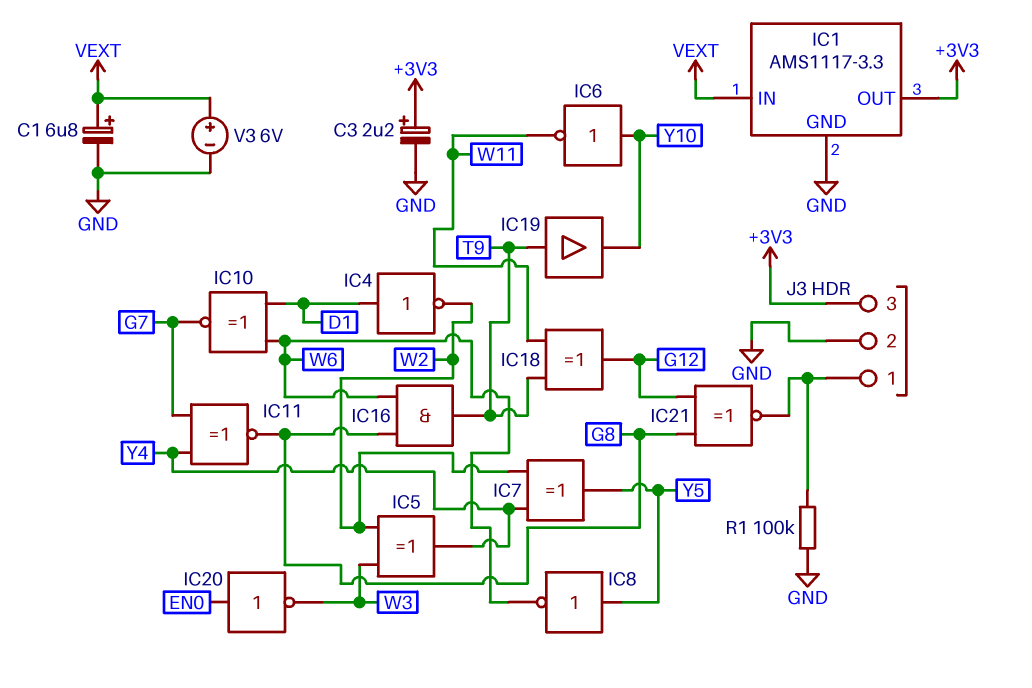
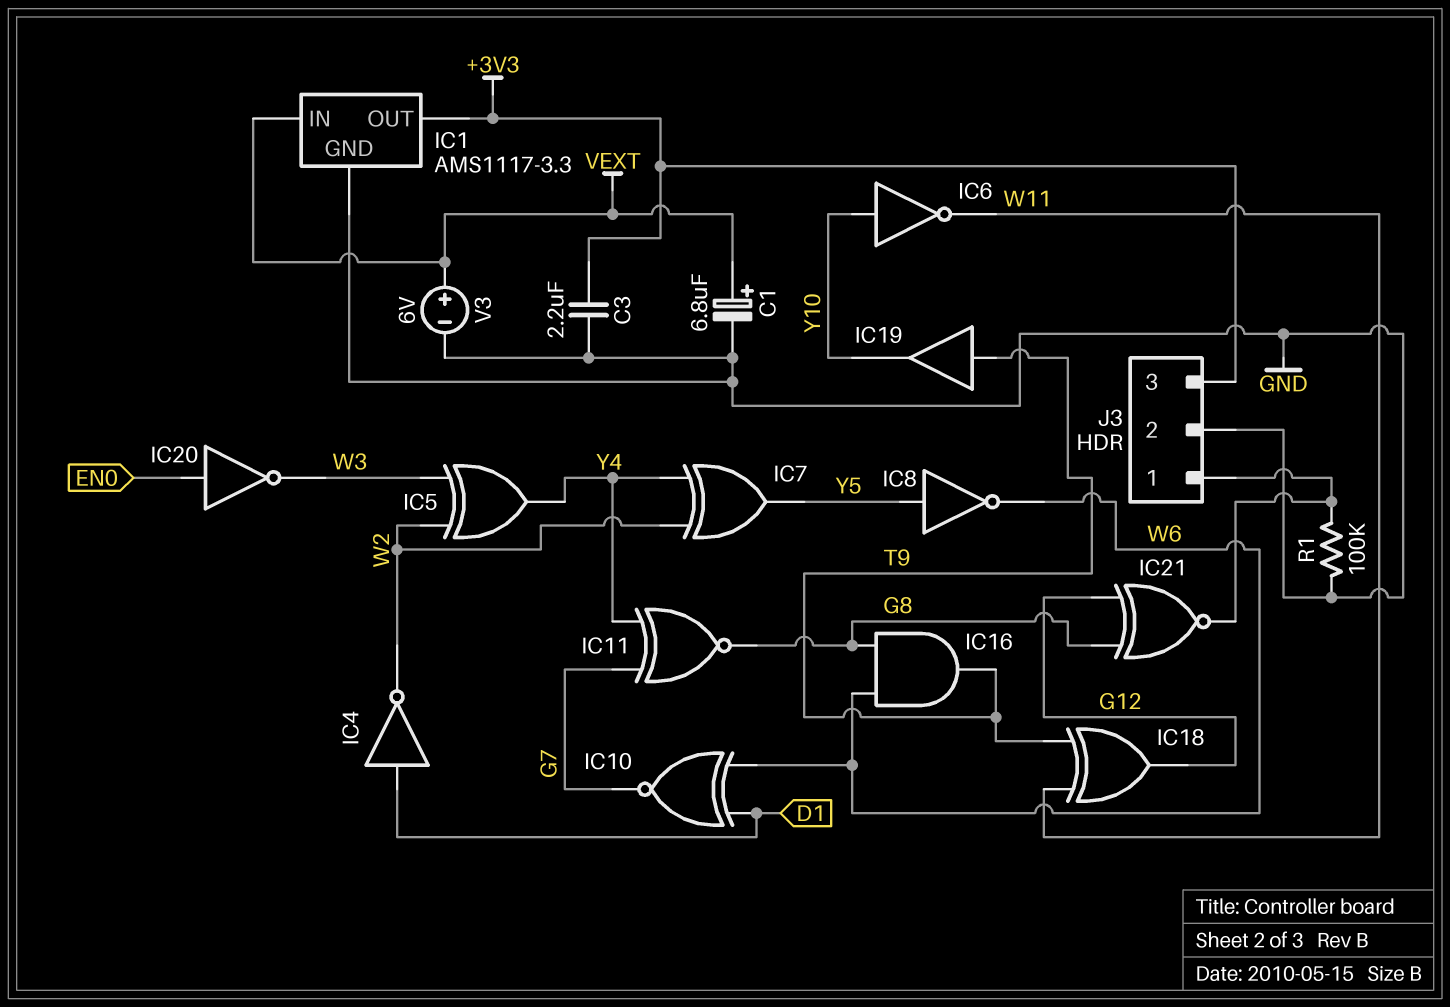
C3: 2.2uF (plus +3V3, minus GND) -> 2.2uF (+3V3, GND)

